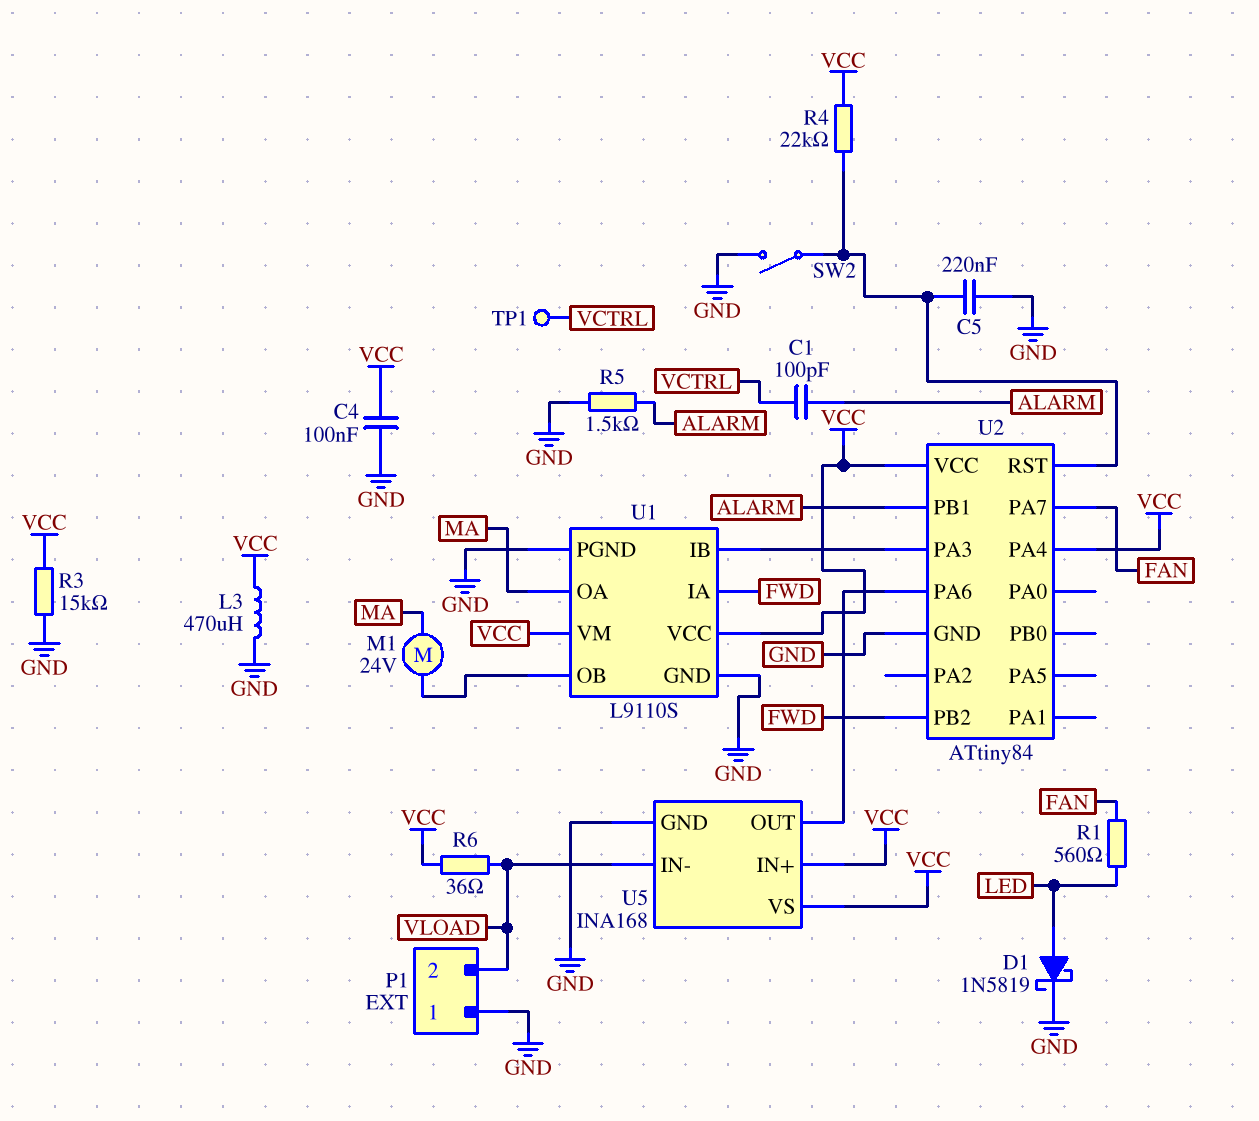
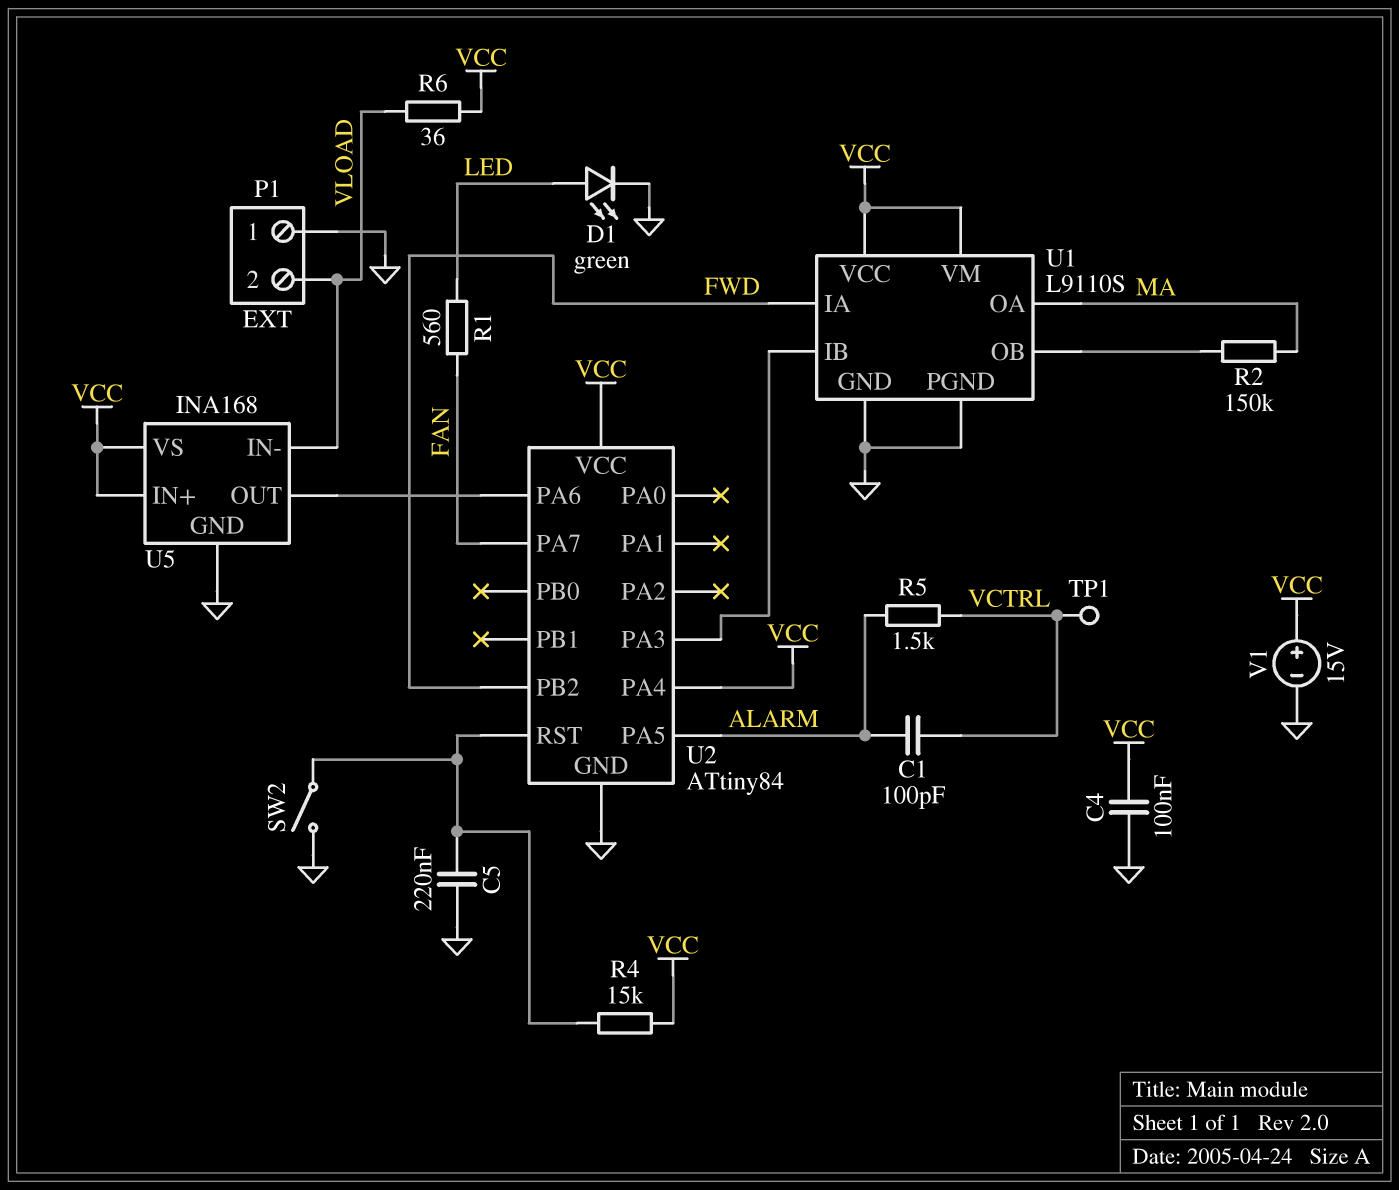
D1: schottky 1N5819 (A LED, K GND) -> LED green (A LED, K GND)
L3: 470uH (GND, VCC) -> none
M1: motor 24V (MA, U1/OB) -> none
R2: none -> 150k (MA, U1/OB)
R3: 15k (GND, VCC) -> none
R4: 22k (U2/RST, VCC) -> 15k (U2/RST, VCC)
R5: 1.5k (ALARM, GND) -> 1.5k (ALARM, VCTRL)
U2 pin PA5: none -> ALARM
U2 pin PB1: ALARM -> none
V1: none -> 15V (plus VCC, minus GND)

